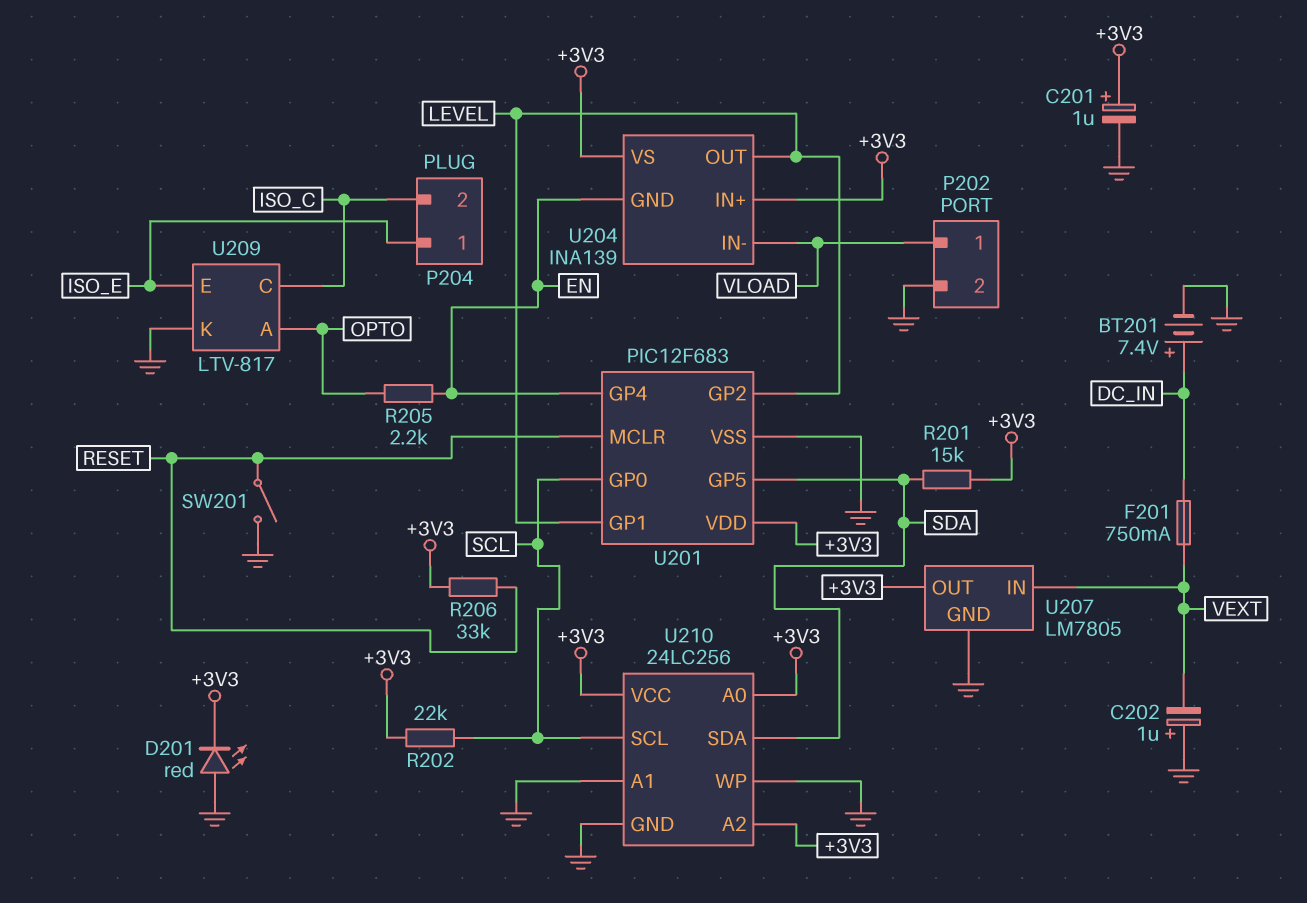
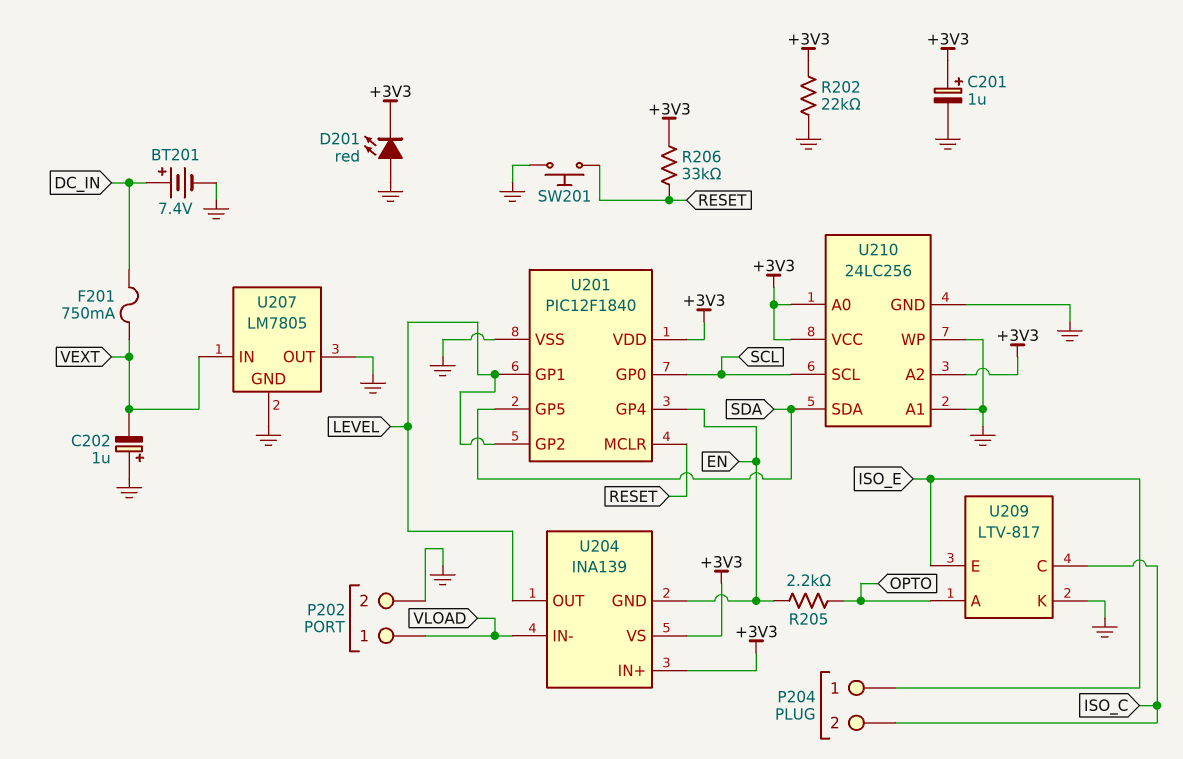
R201: 15k (+3V3, SDA) -> none
R202: 22k (+3V3, SCL) -> 22k (+3V3, GND)
SW201: switch (GND, RESET) -> button (GND, RESET)
U201: PIC12F683 -> PIC12F1840
U207 pin OUT: +3V3 -> GND

